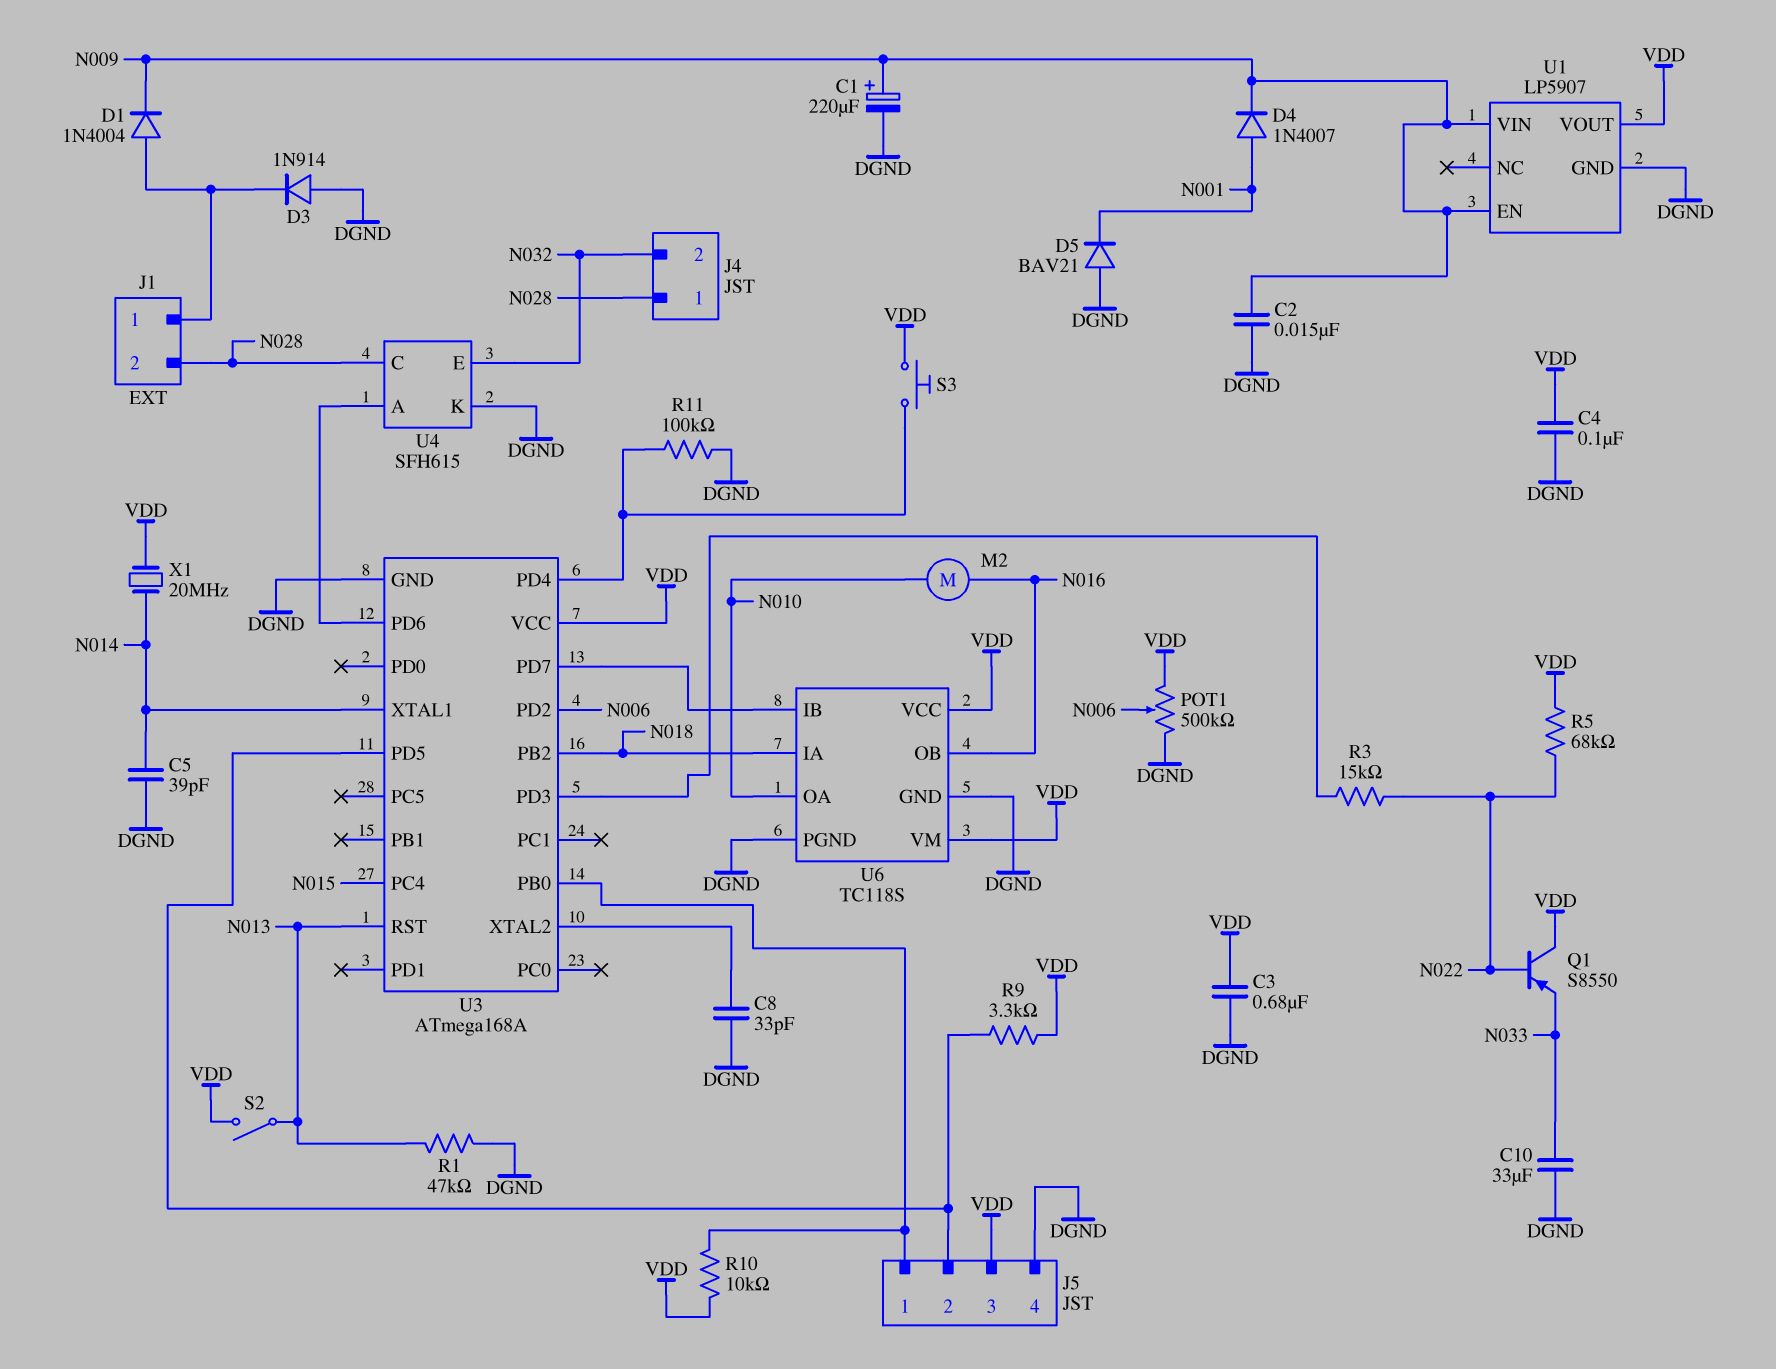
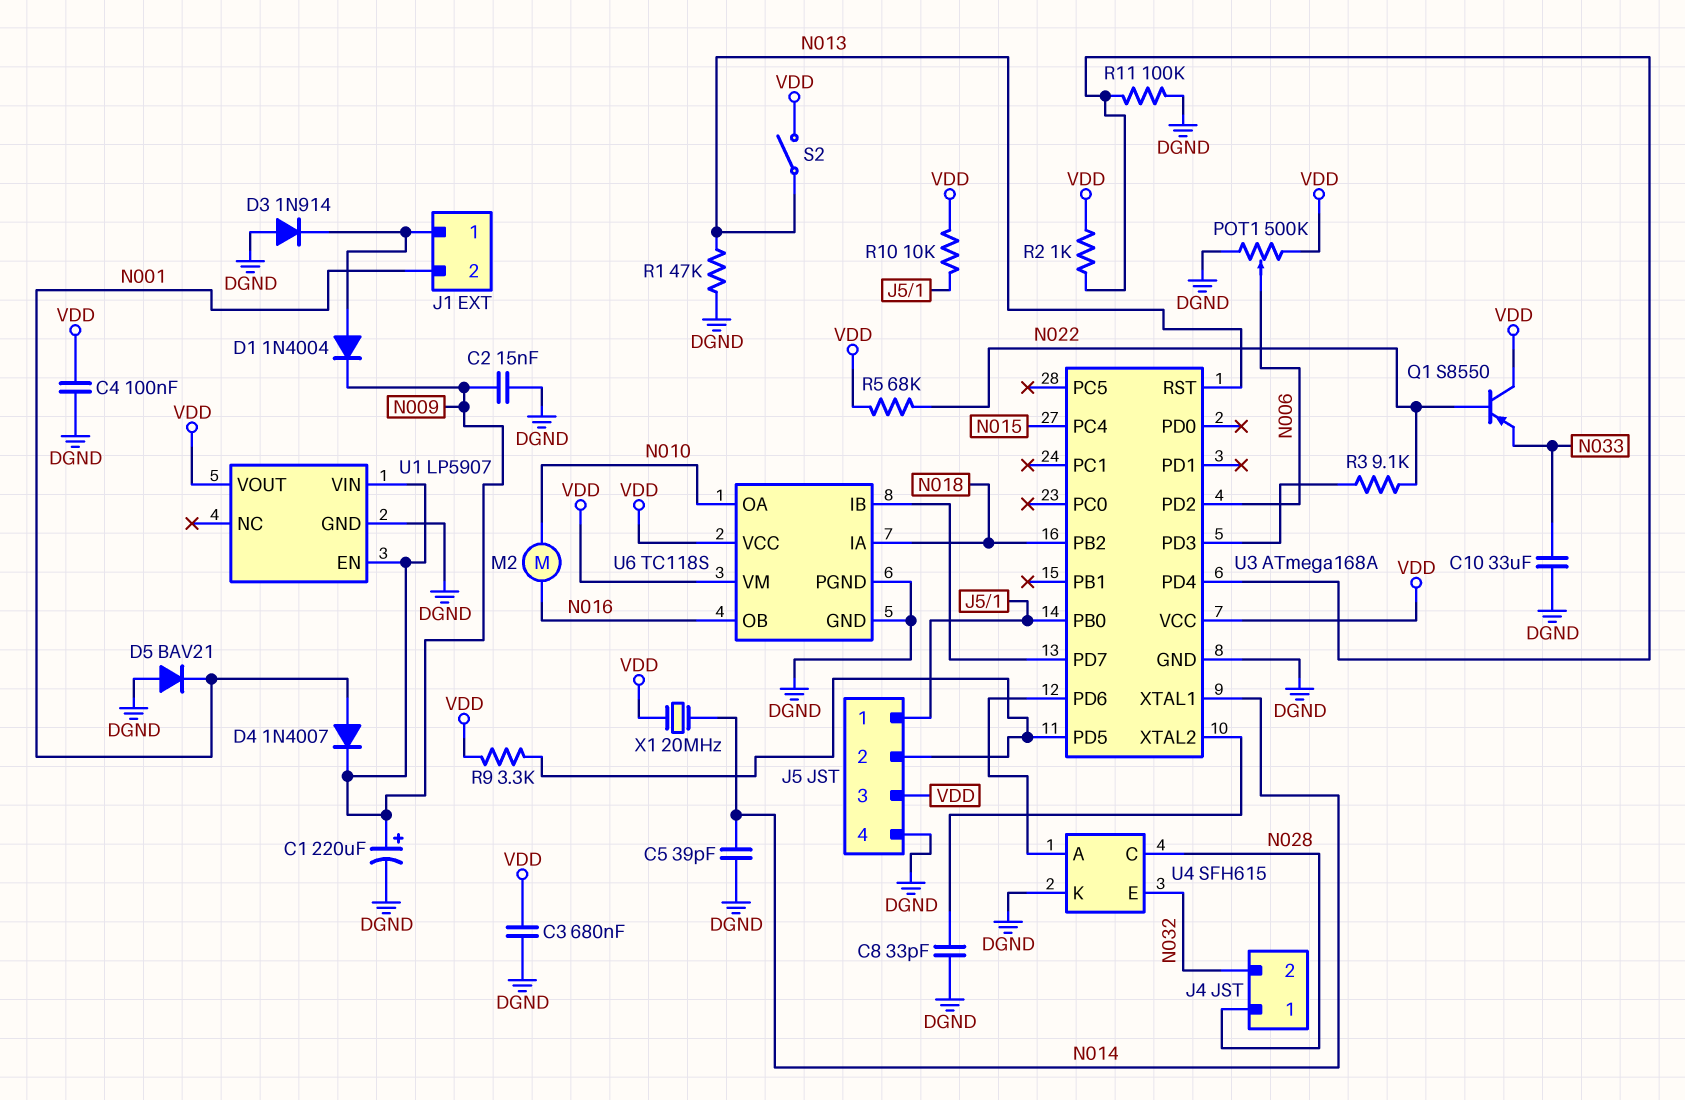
J1 pin 2: N028 -> N001
R2: none -> 1k (U3/PD4, VDD)
R3: 15k (N022, U3/PD3) -> 9.1k (N022, U3/PD3)
S3: button (U3/PD4, VDD) -> none

